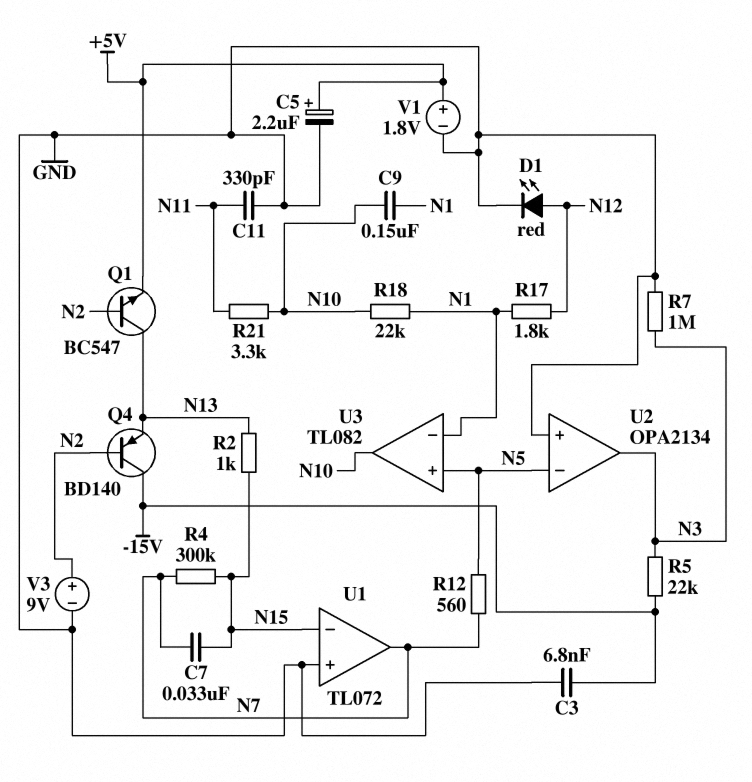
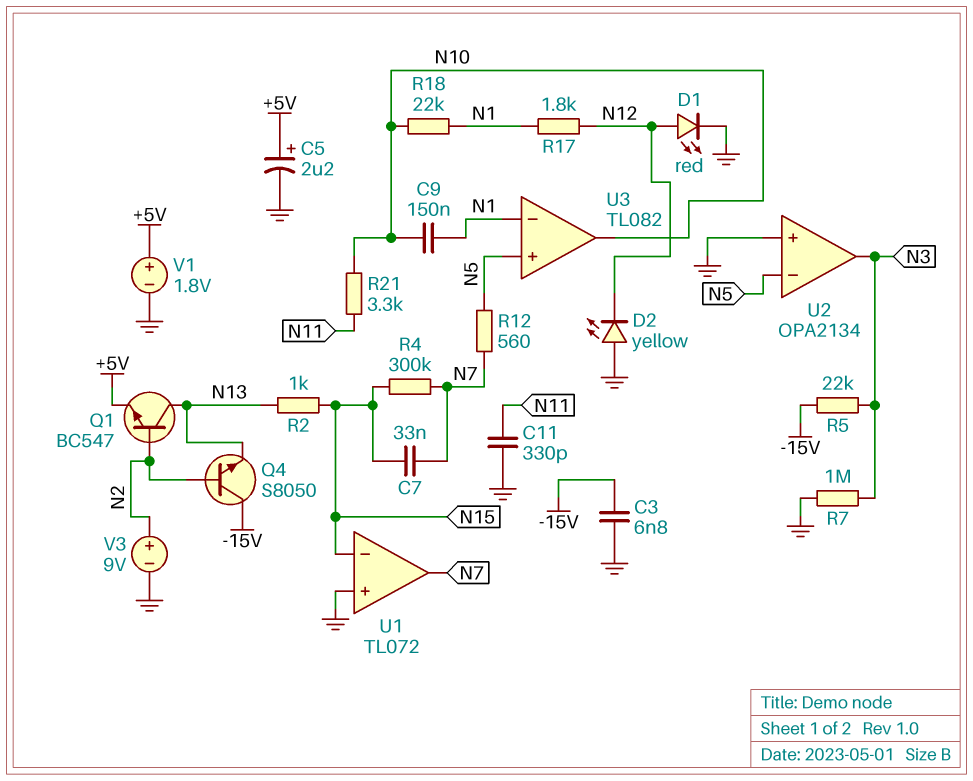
D2: none -> LED yellow (A GND, K N12)
Q4: PNP BD140 (B N2, C -15V, E N13) -> NPN S8050 (B N2, C -15V, E N13)

